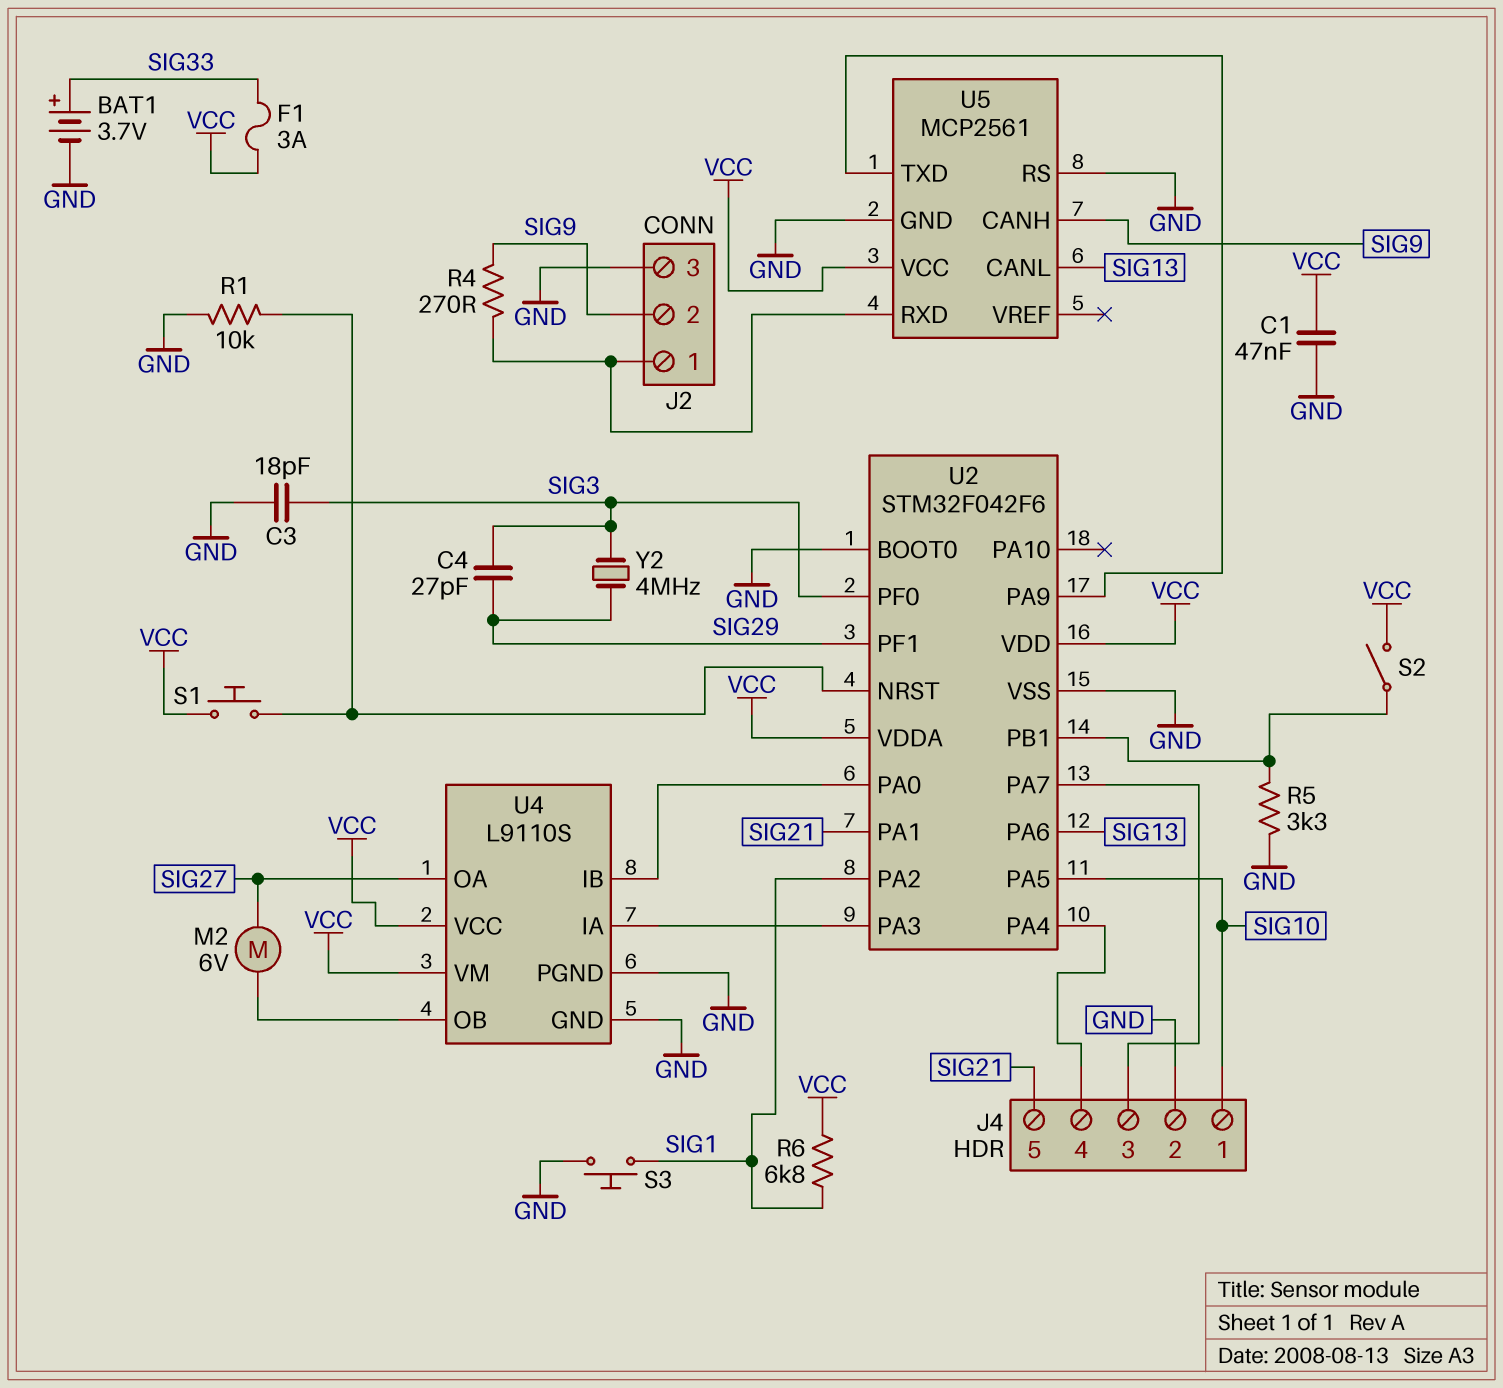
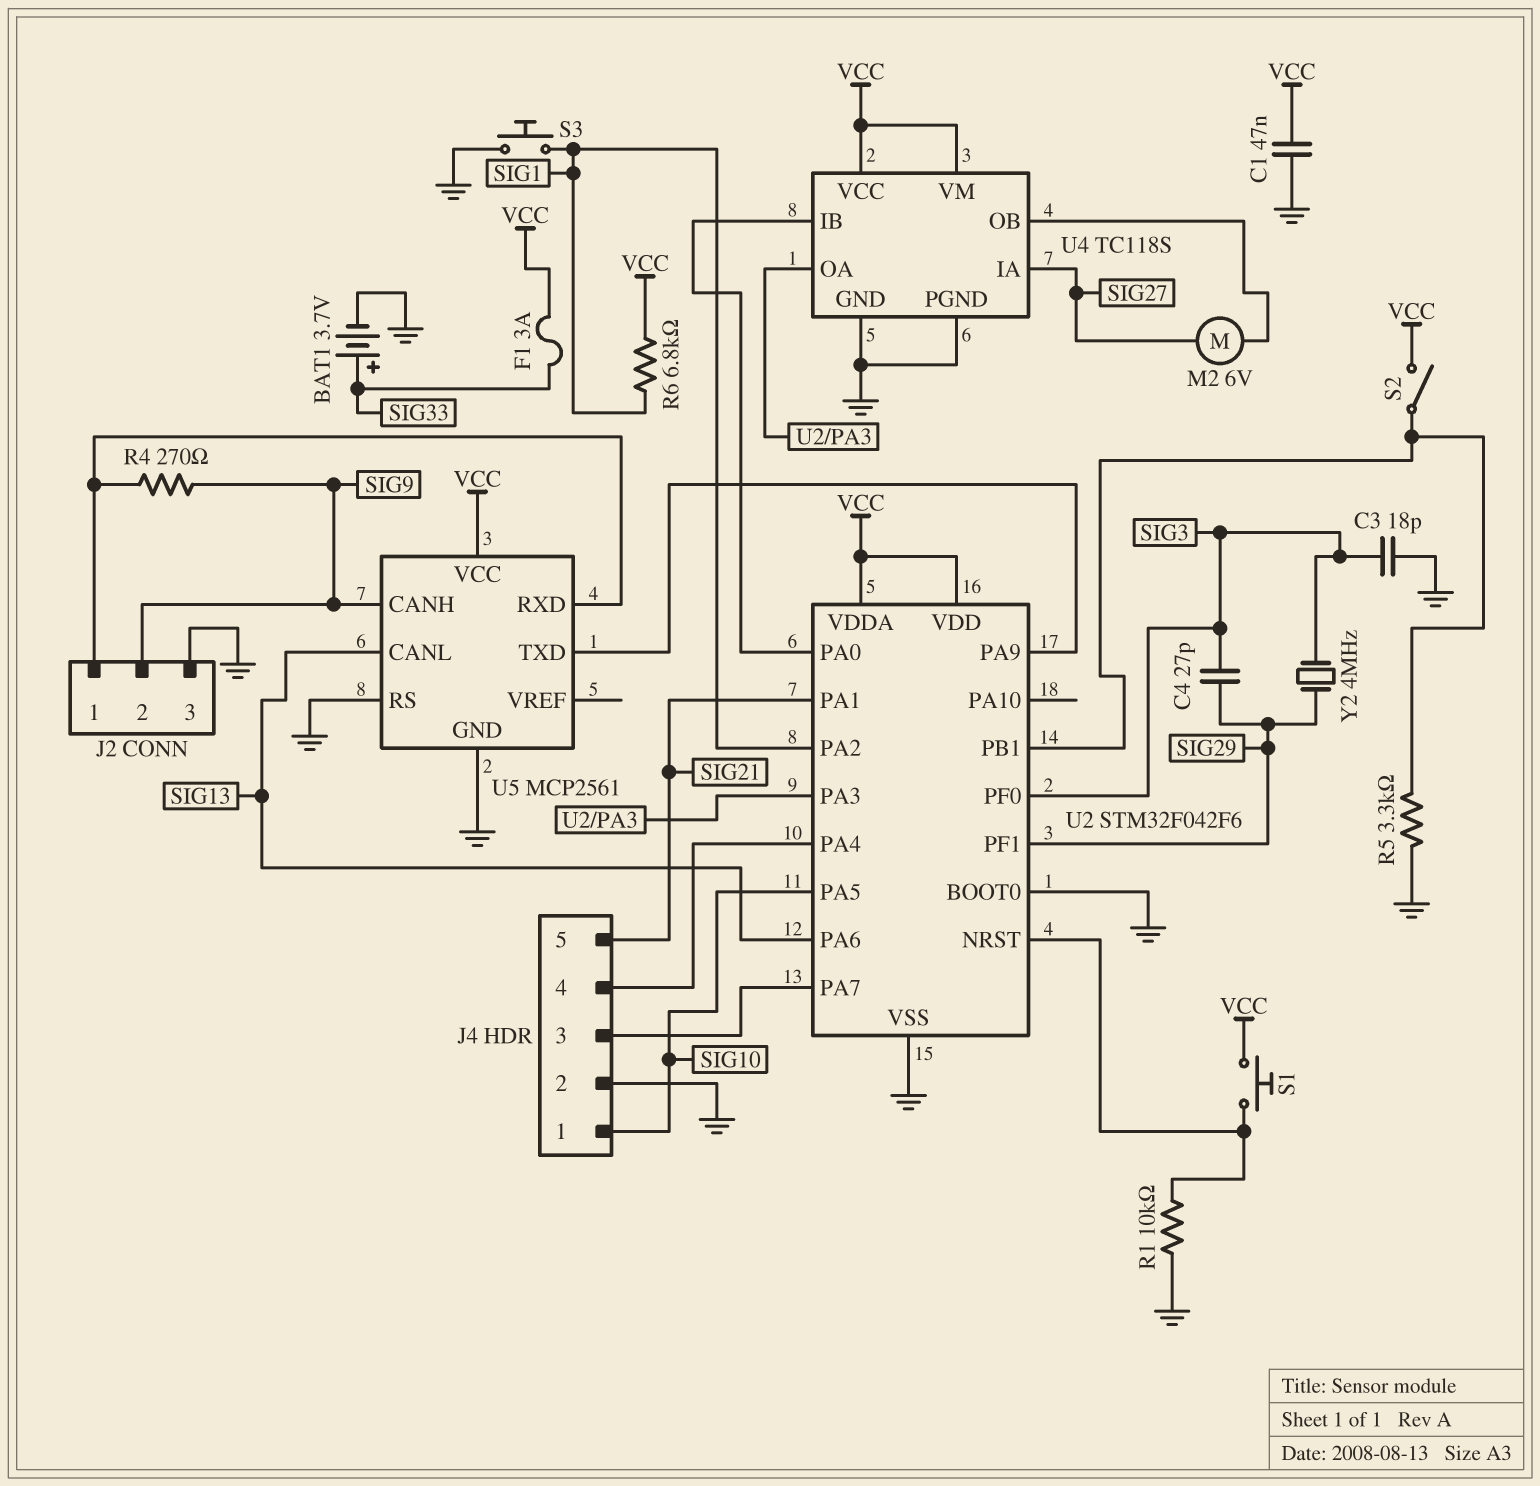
U4: L9110S -> TC118S
U4 pin IA: U2/PA3 -> SIG27
U4 pin OA: SIG27 -> U2/PA3

